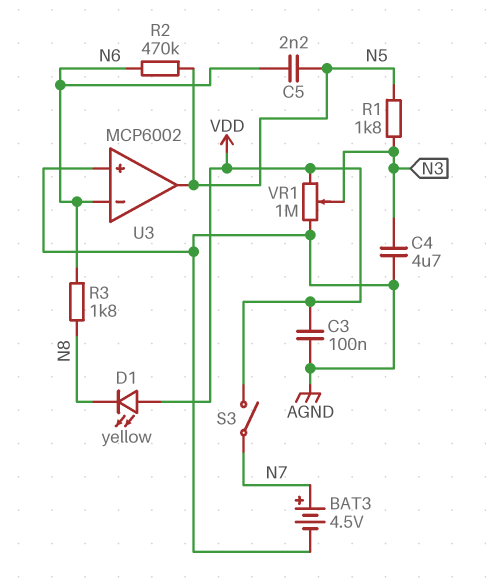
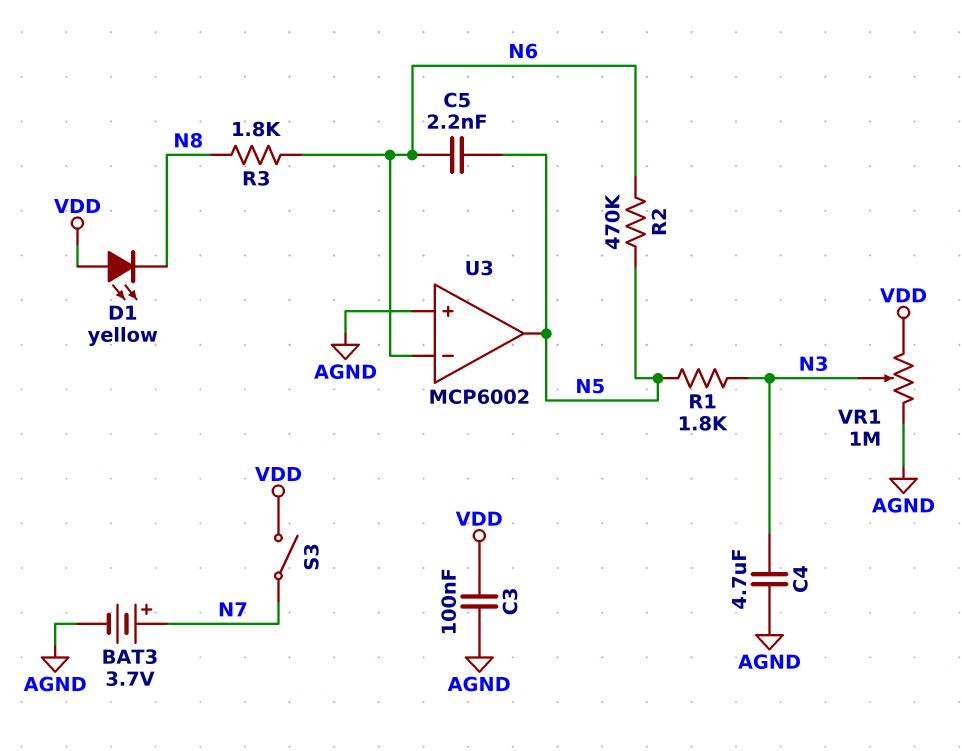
BAT3: 4.5V (plus N7, minus AGND) -> 3.7V (plus N7, minus AGND)

